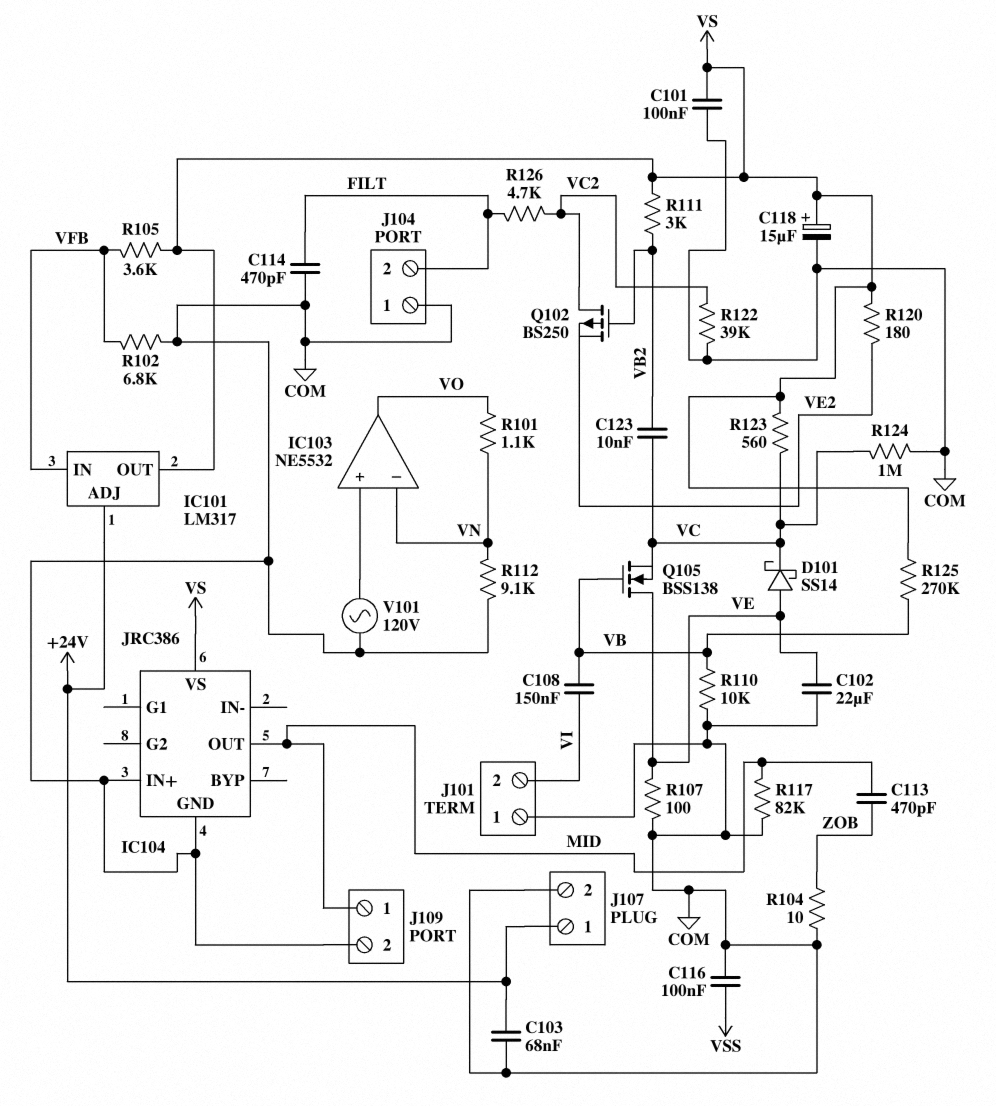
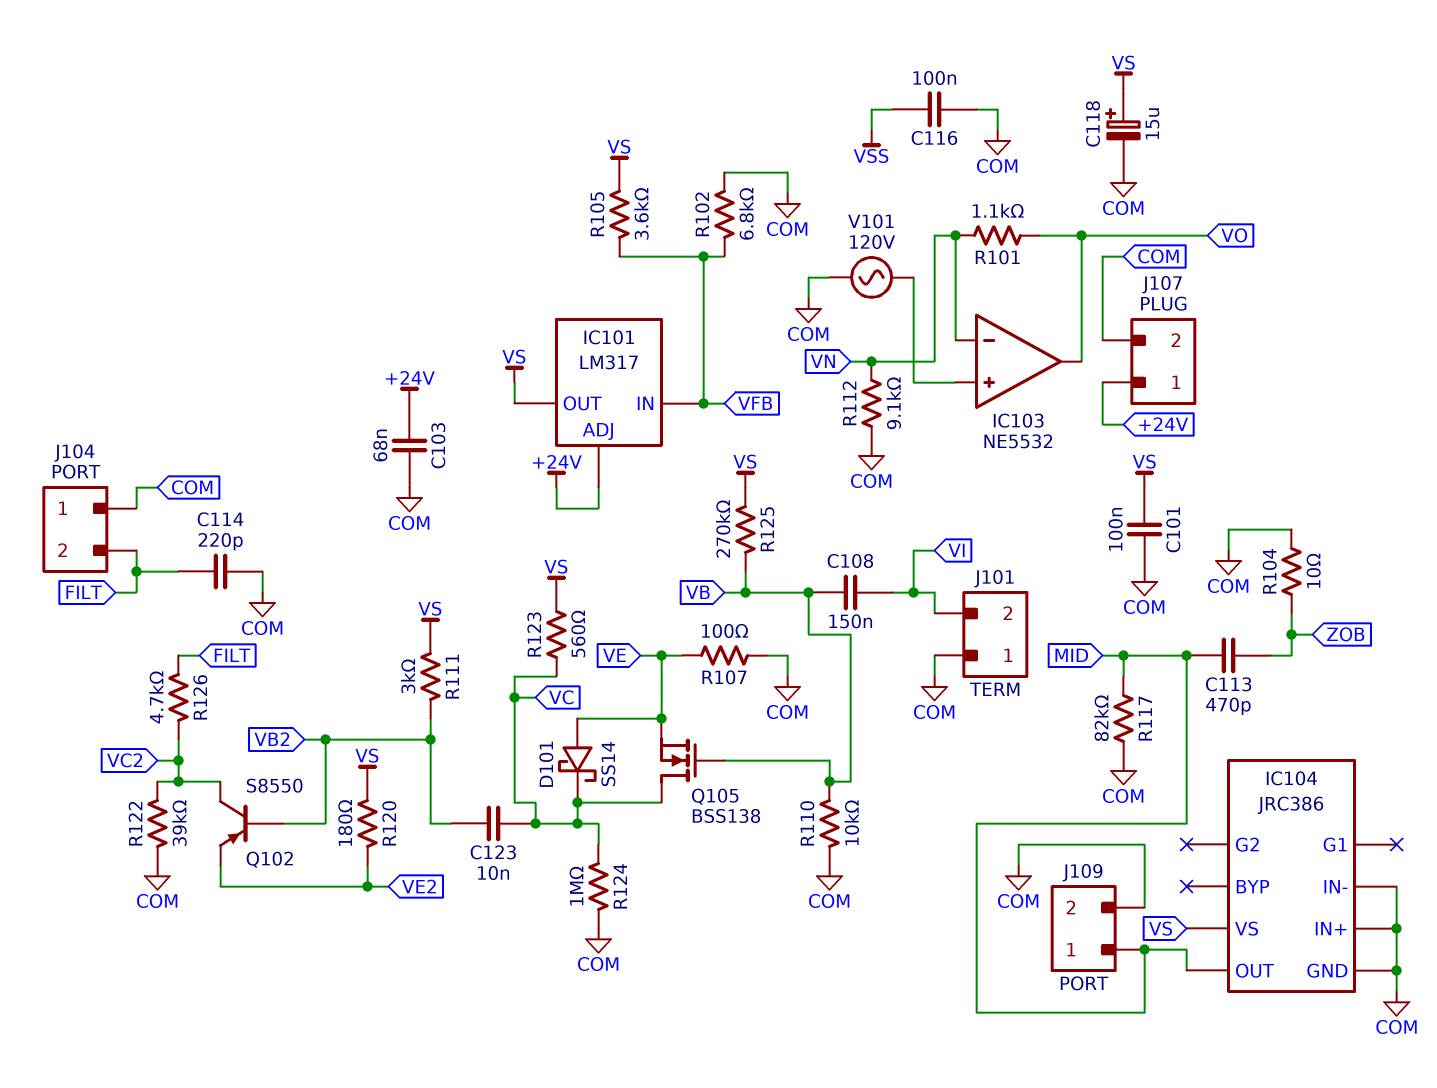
C102: 22uF (COM, VE) -> none
C114: 470pF (COM, FILT) -> 220pF (COM, FILT)
IC104 pin IN-: none -> COM
Q102: PMOS BS250 (G VB2, D VC2, S VE2) -> PNP S8550 (B VB2, C VC2, E VE2)
Q105: NMOS BSS138 (G VB, D VE, S VC) -> NMOS BSS138 (G VB, D VC, S VE)

